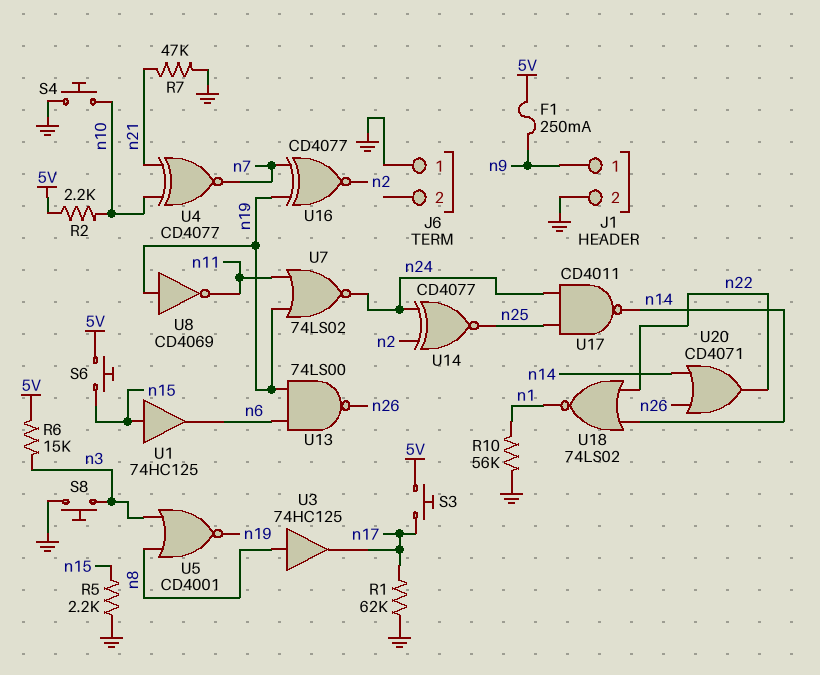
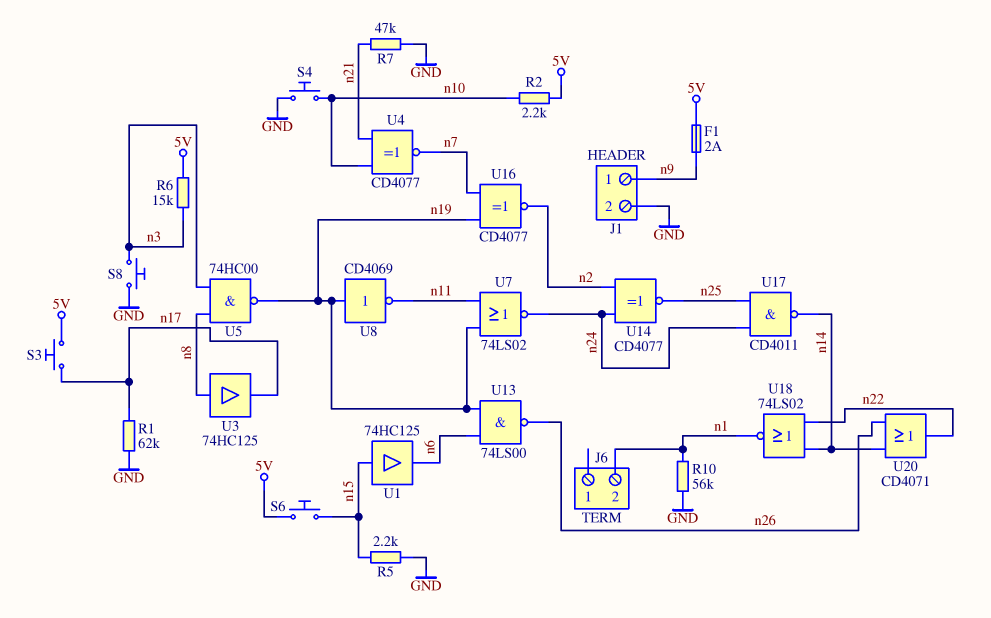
F1: 250mA (5V, n9) -> 2A (5V, n9)
J6 pin 1: GND -> none
J6 pin 2: none -> n1
U5: NOR CD4001 (in n3, in n8, out n19) -> NAND 74HC00 (in n3, in n8, out n19)

